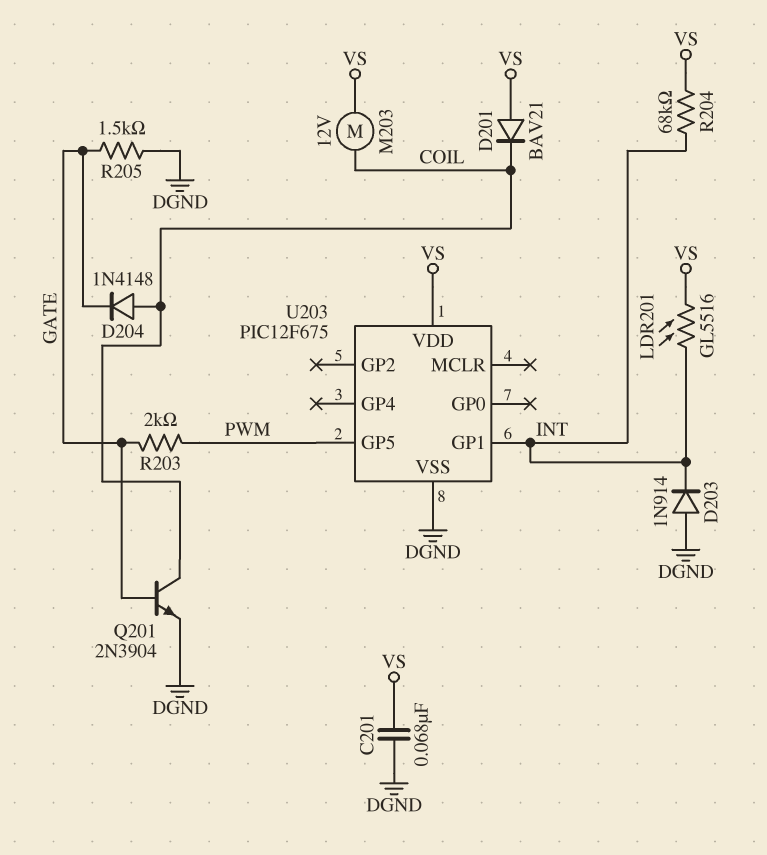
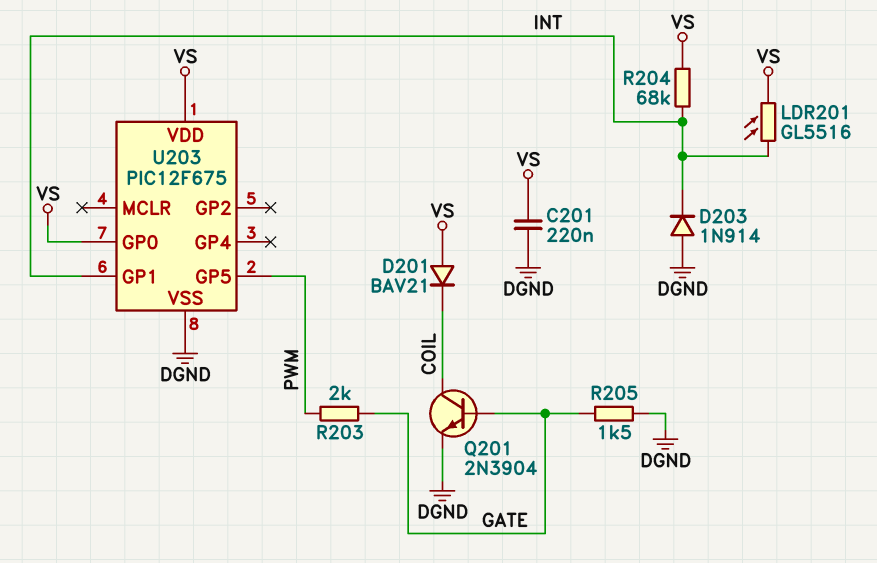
C201: 68nF (DGND, VS) -> 220nF (DGND, VS)
D204: diode 1N4148 (A COIL, K GATE) -> none
M203: motor 12V (COIL, VS) -> none
U203 pin GP0: none -> VS

